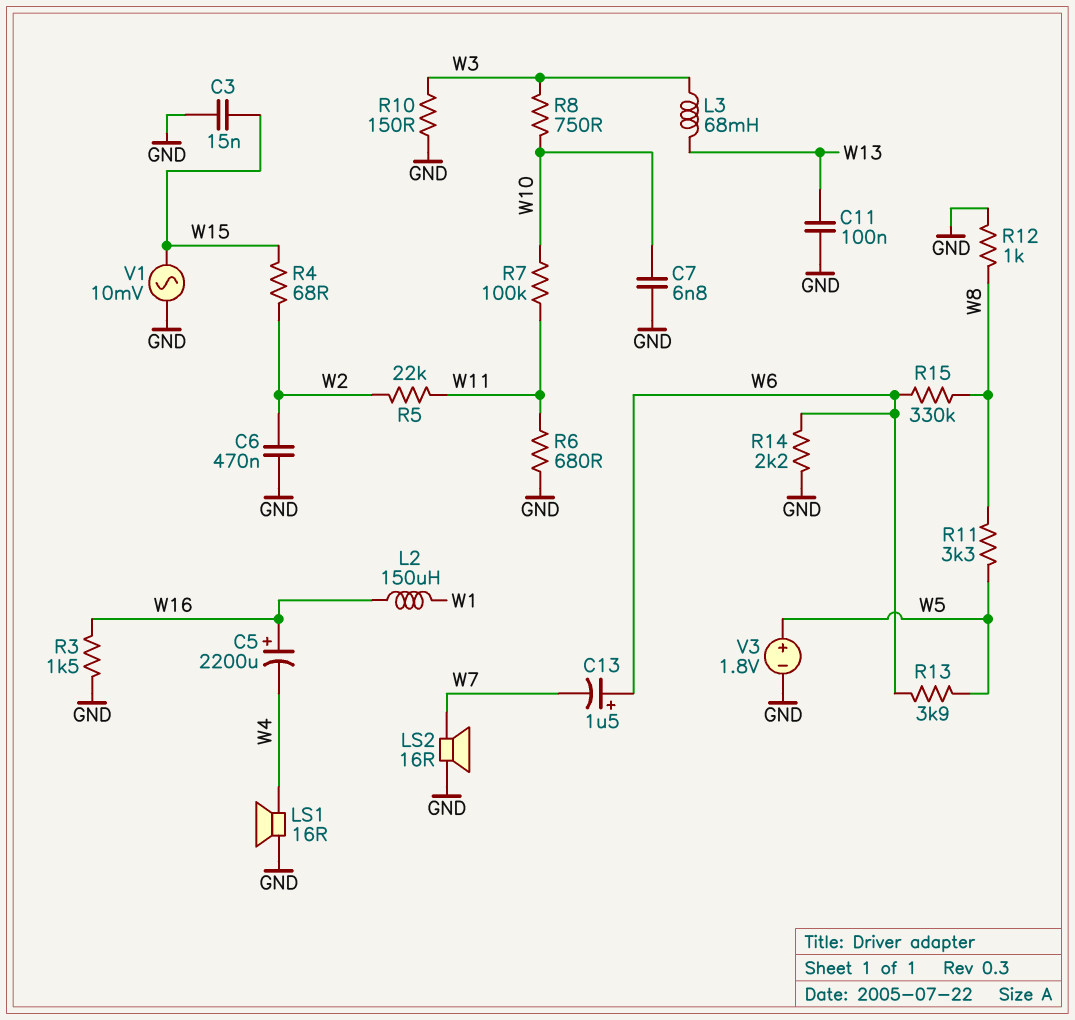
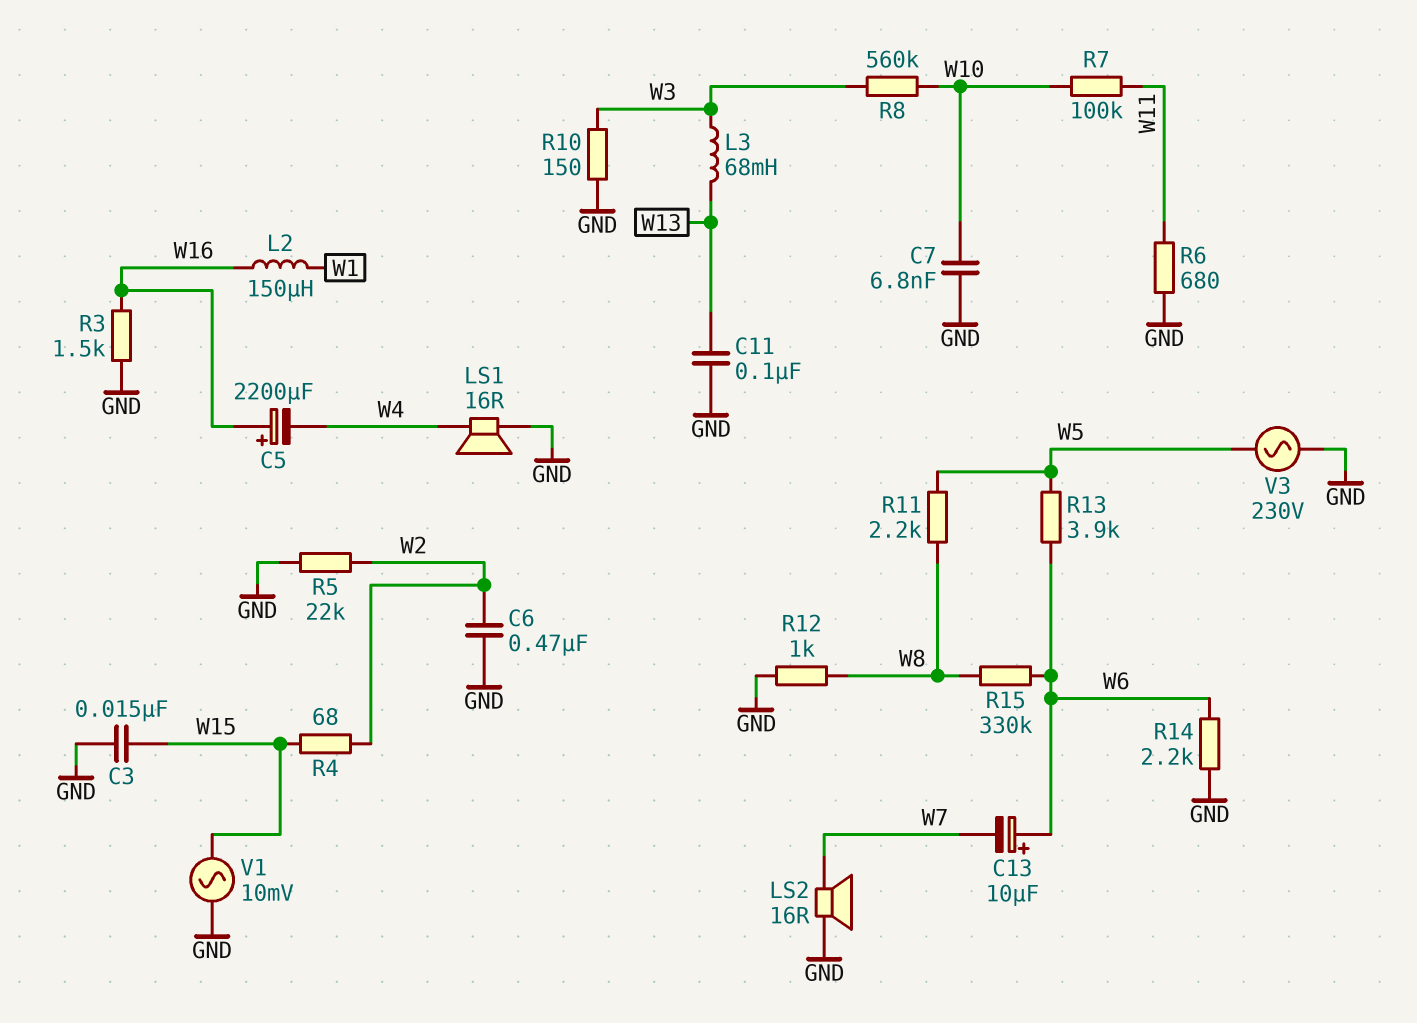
C13: 1.5uF (plus W6, minus W7) -> 10uF (plus W6, minus W7)
R5: 22k (W2, W11) -> 22k (GND, W2)
R8: 750 (W3, W10) -> 560k (W3, W10)
R11: 3.3k (W5, W8) -> 2.2k (W5, W8)
V3: 1.8V (plus W5, minus GND) -> AC 230V (GND, W5)

